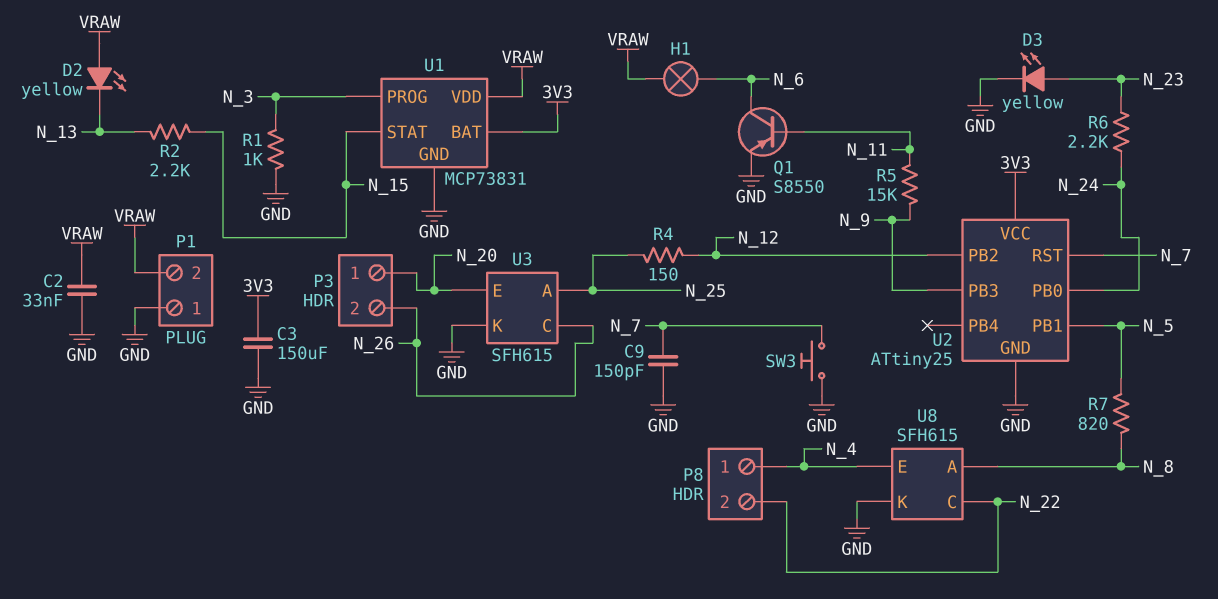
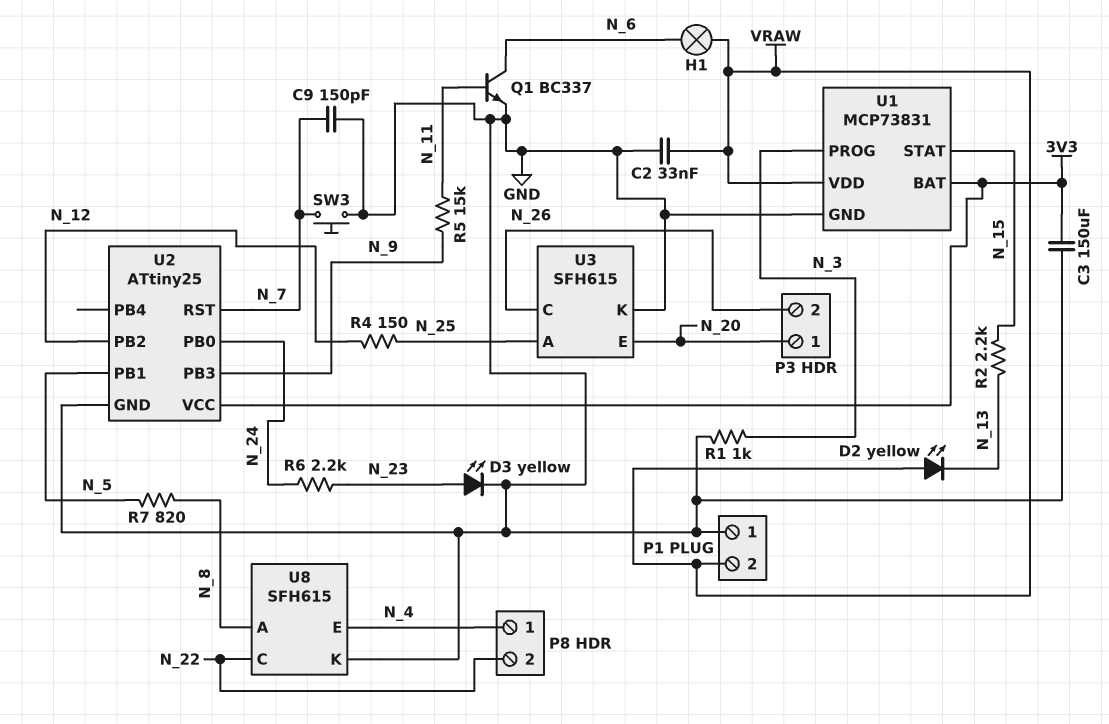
Q1: PNP S8550 (B N_11, C N_6, E GND) -> NPN BC337 (B N_11, C N_6, E GND)

